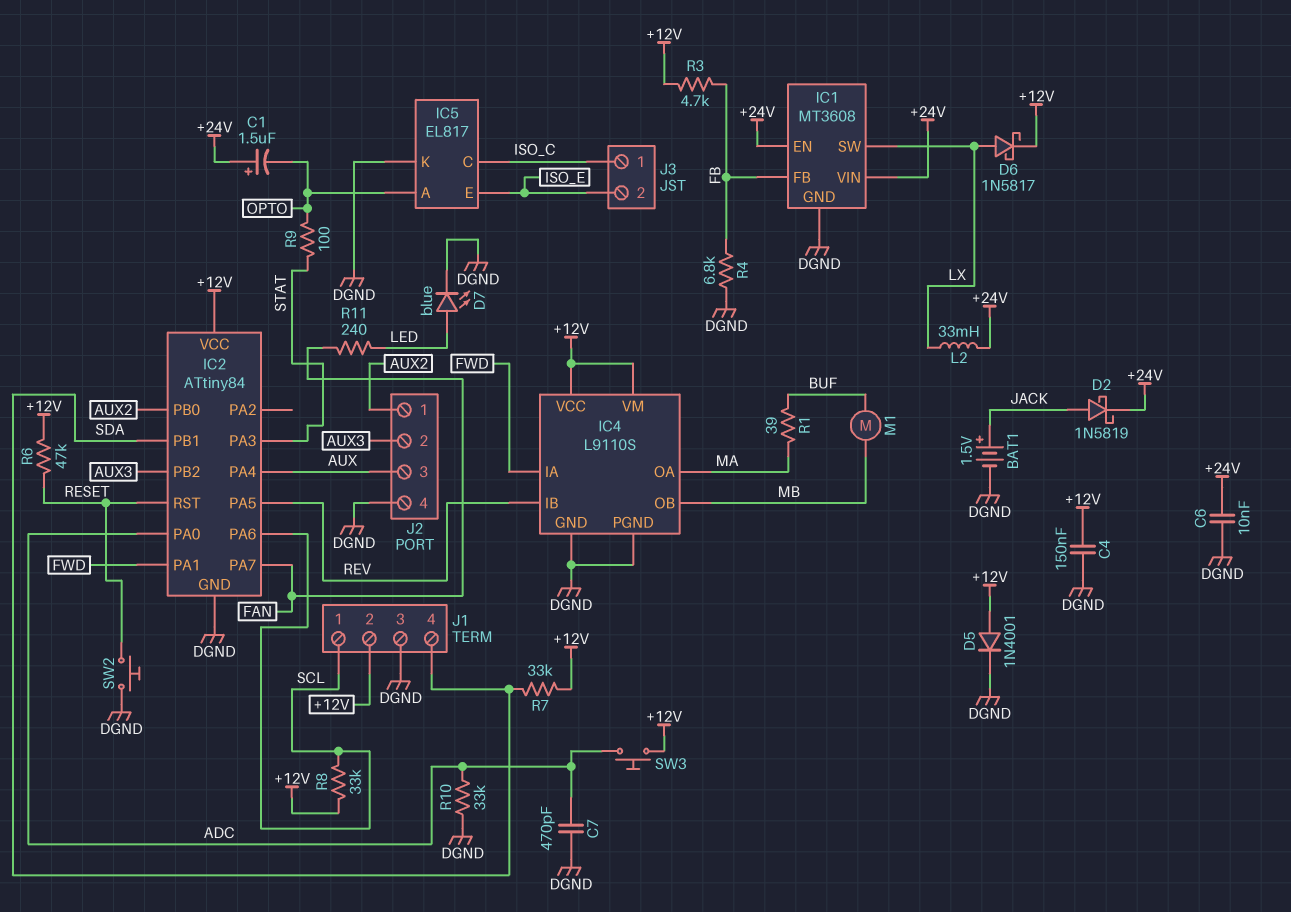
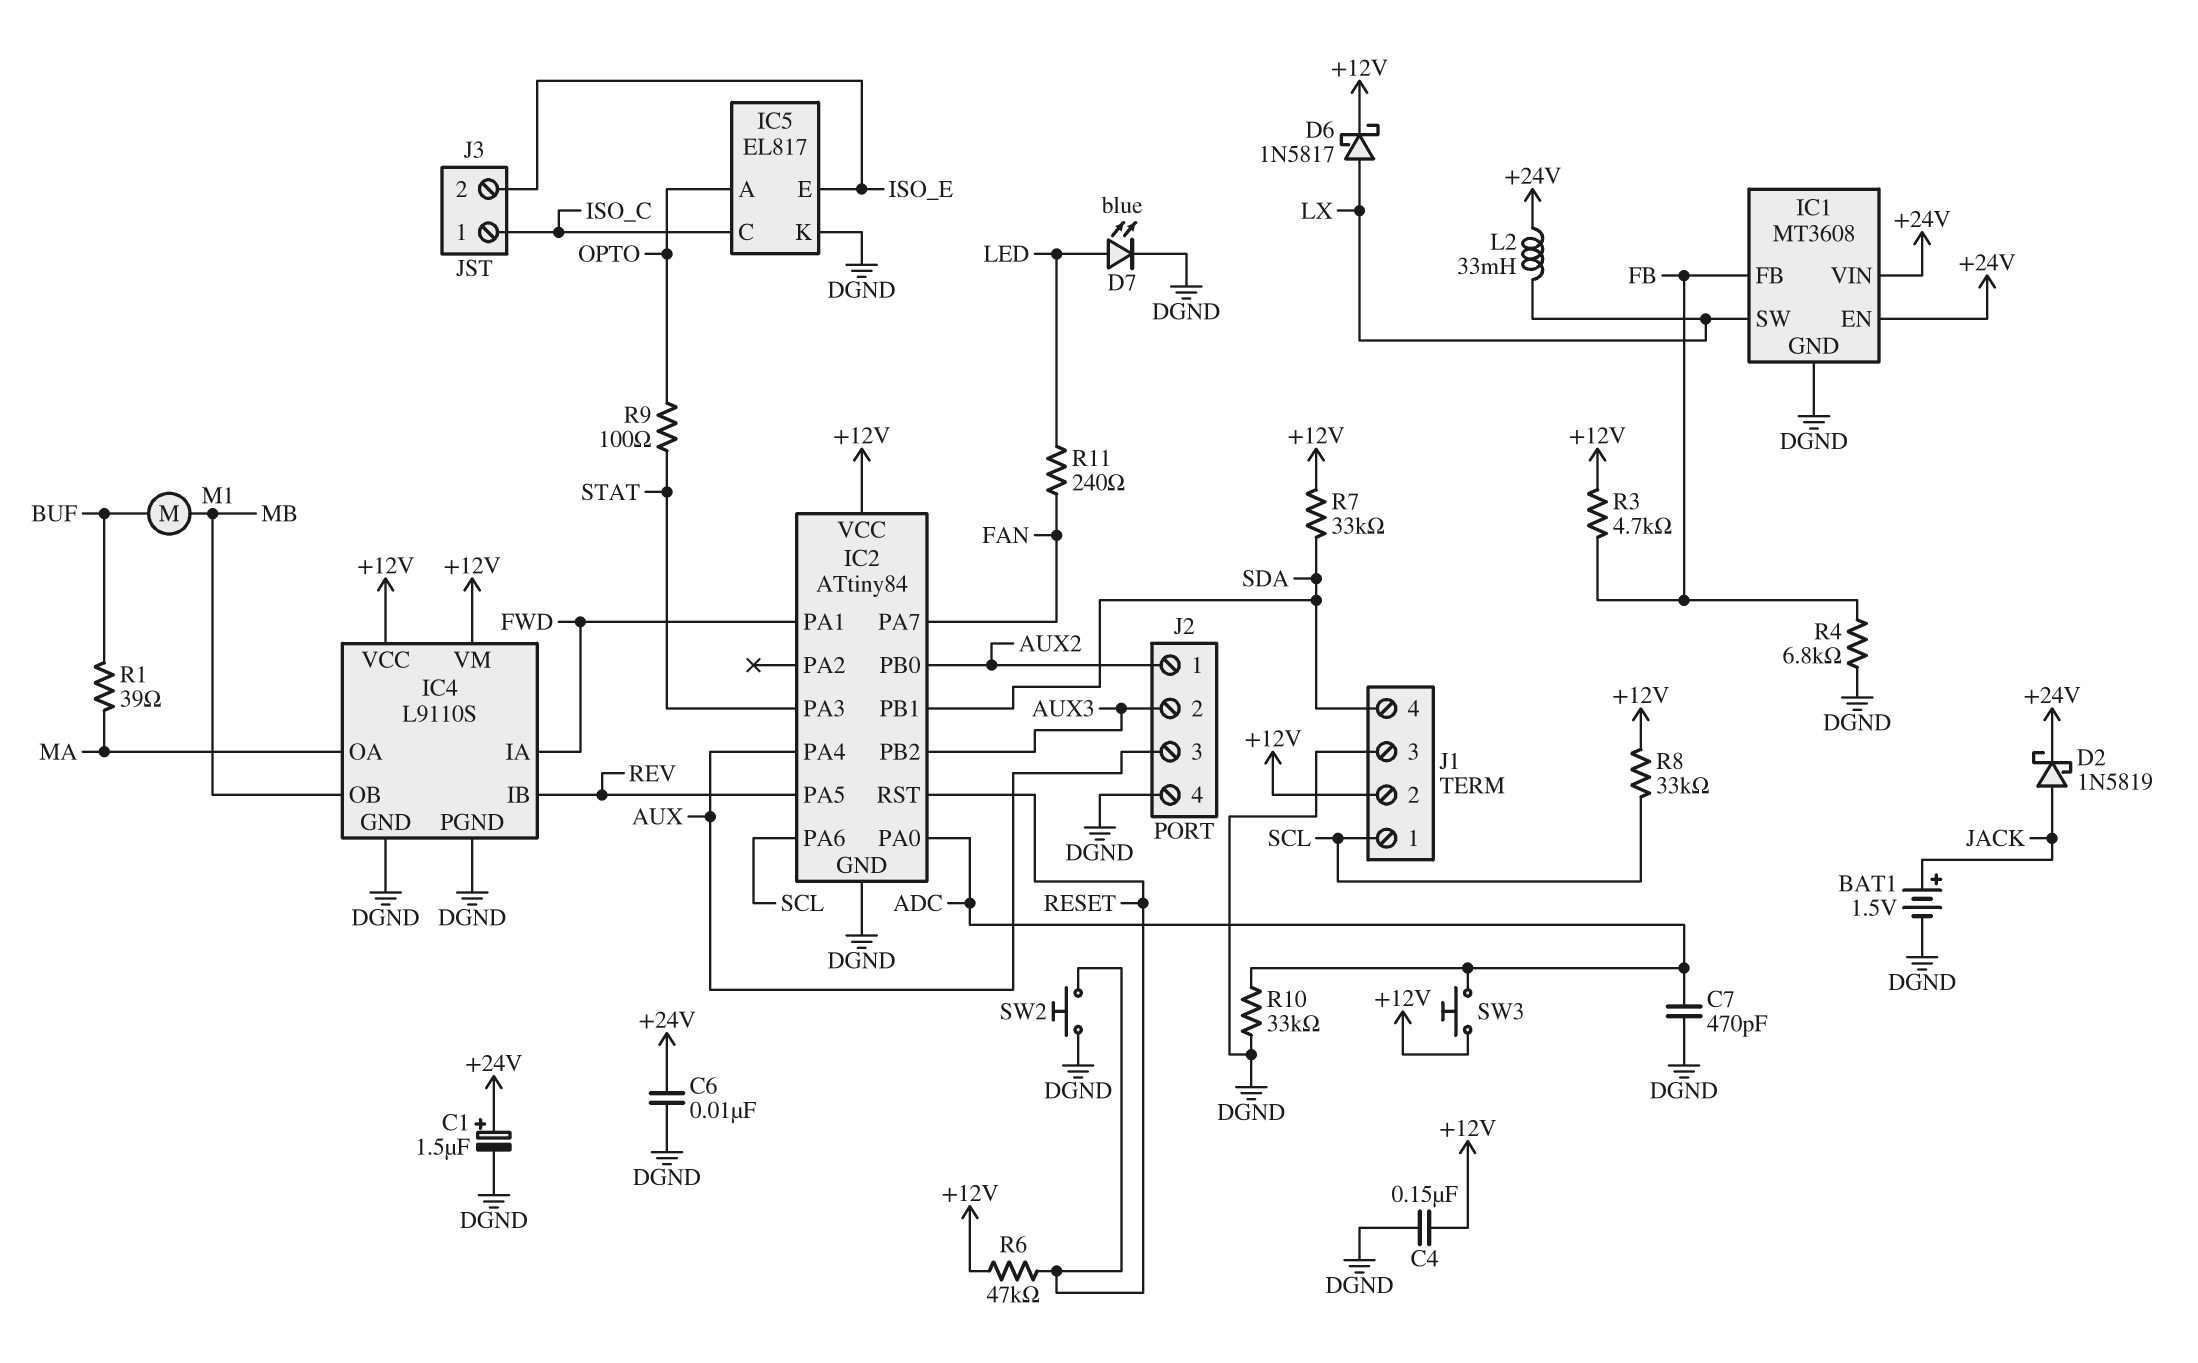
C1: 1.5uF (plus +24V, minus OPTO) -> 1.5uF (plus +24V, minus DGND)
D5: diode 1N4001 (A +12V, K DGND) -> none

